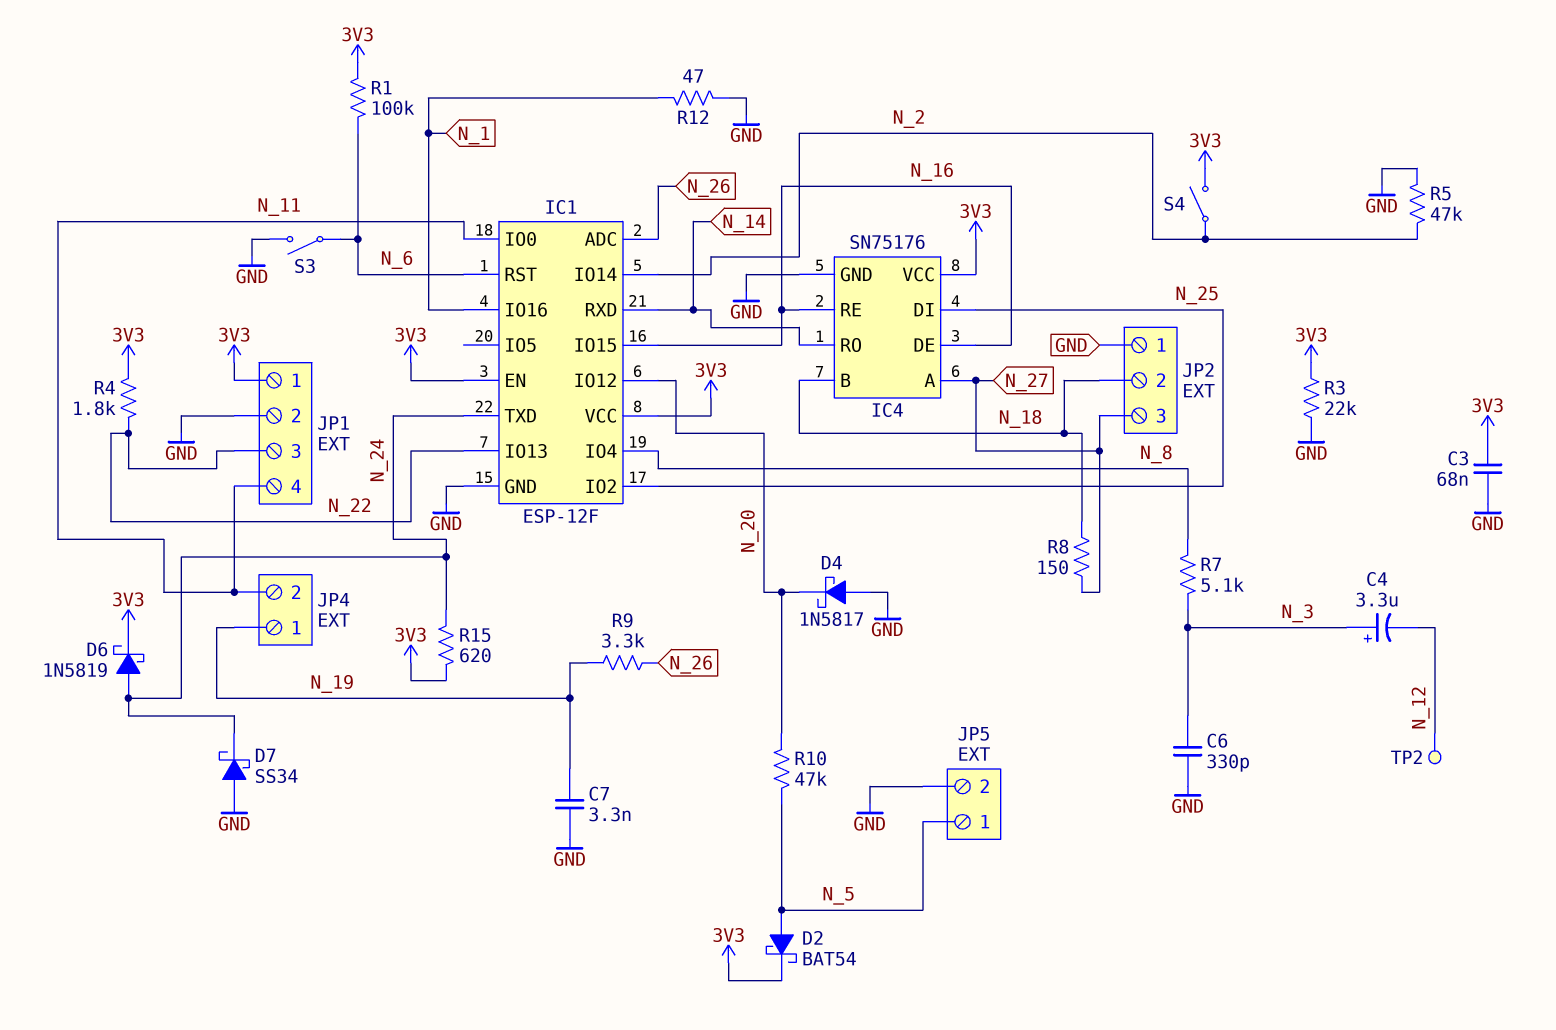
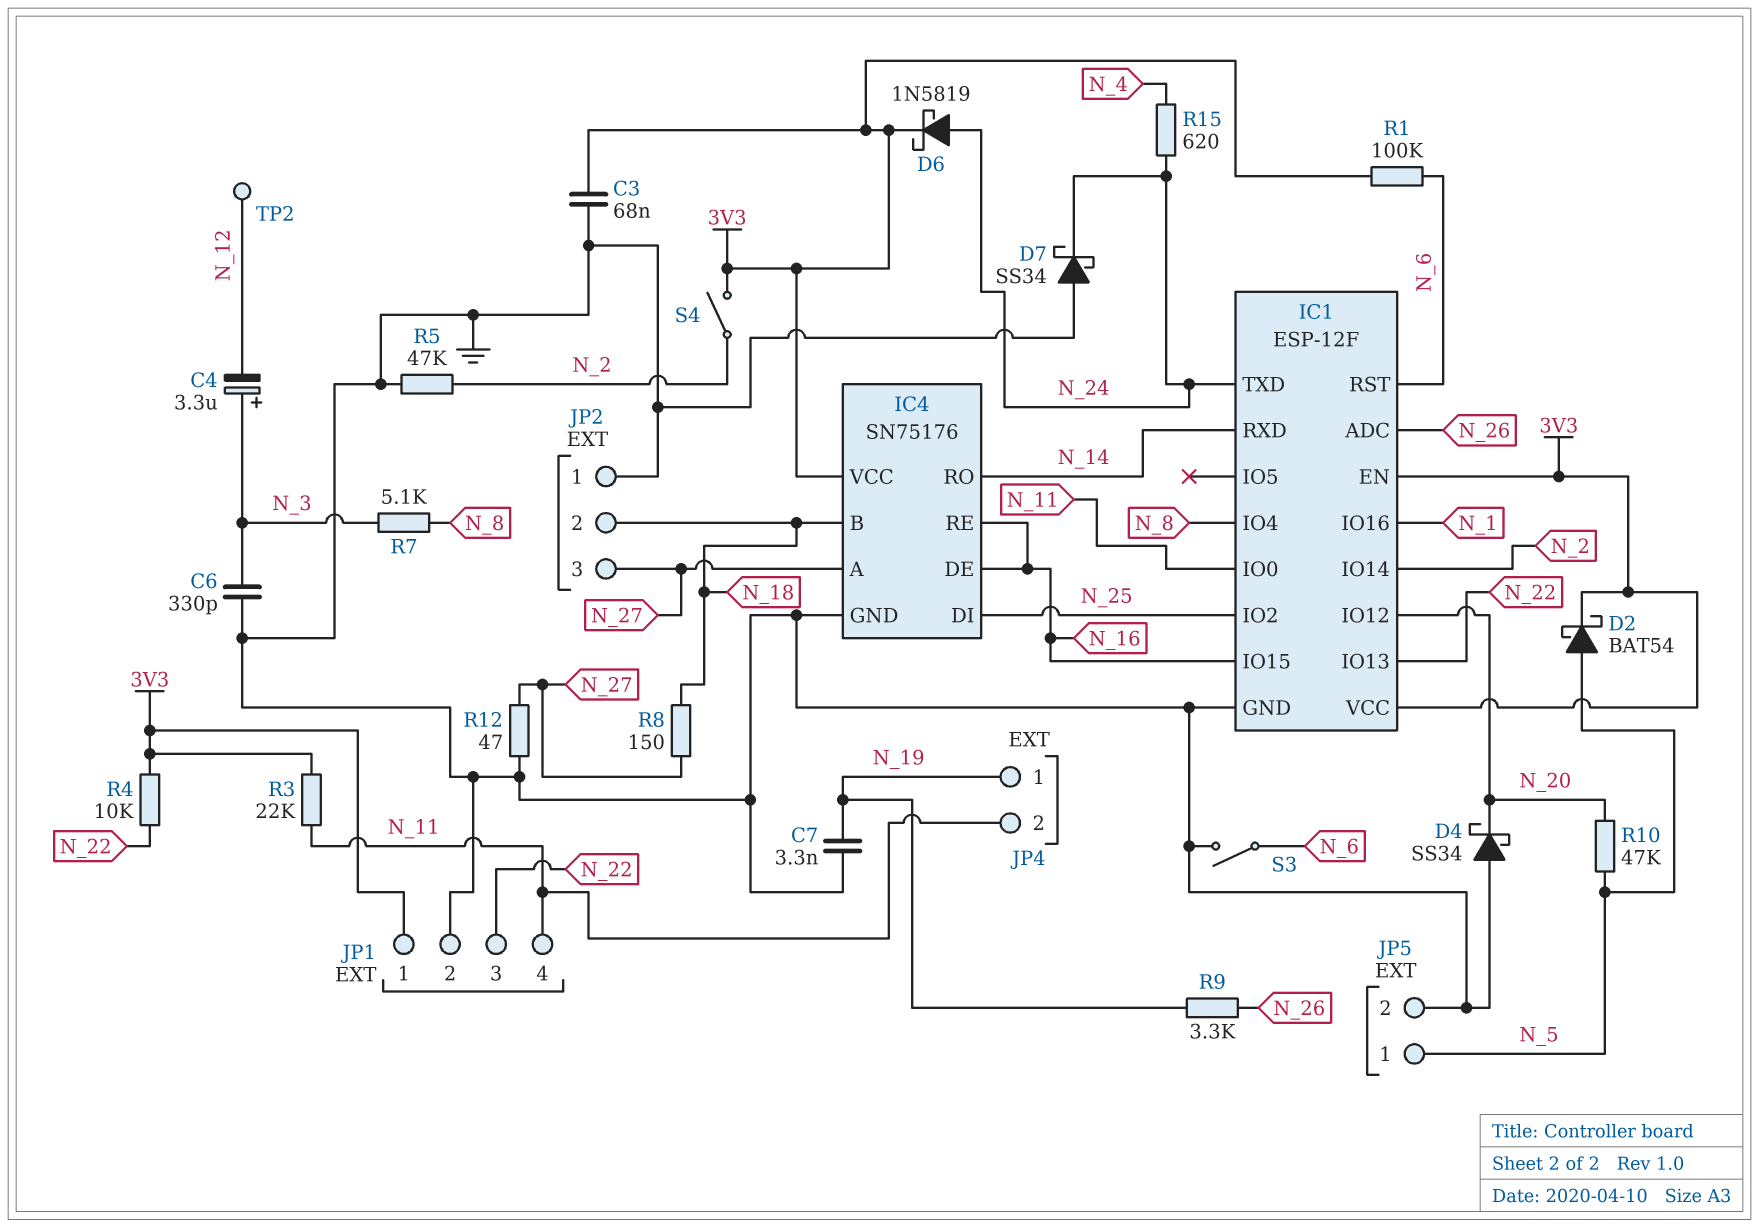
D4: schottky 1N5817 (A GND, K N_20) -> schottky SS34 (A GND, K N_20)
R3: 22k (3V3, GND) -> 22k (3V3, N_11)
R4: 1.8k (3V3, N_22) -> 10k (3V3, N_22)
R12: 47 (GND, N_1) -> 47 (GND, N_27)
R15: 620 (3V3, N_24) -> 620 (N_4, N_24)

